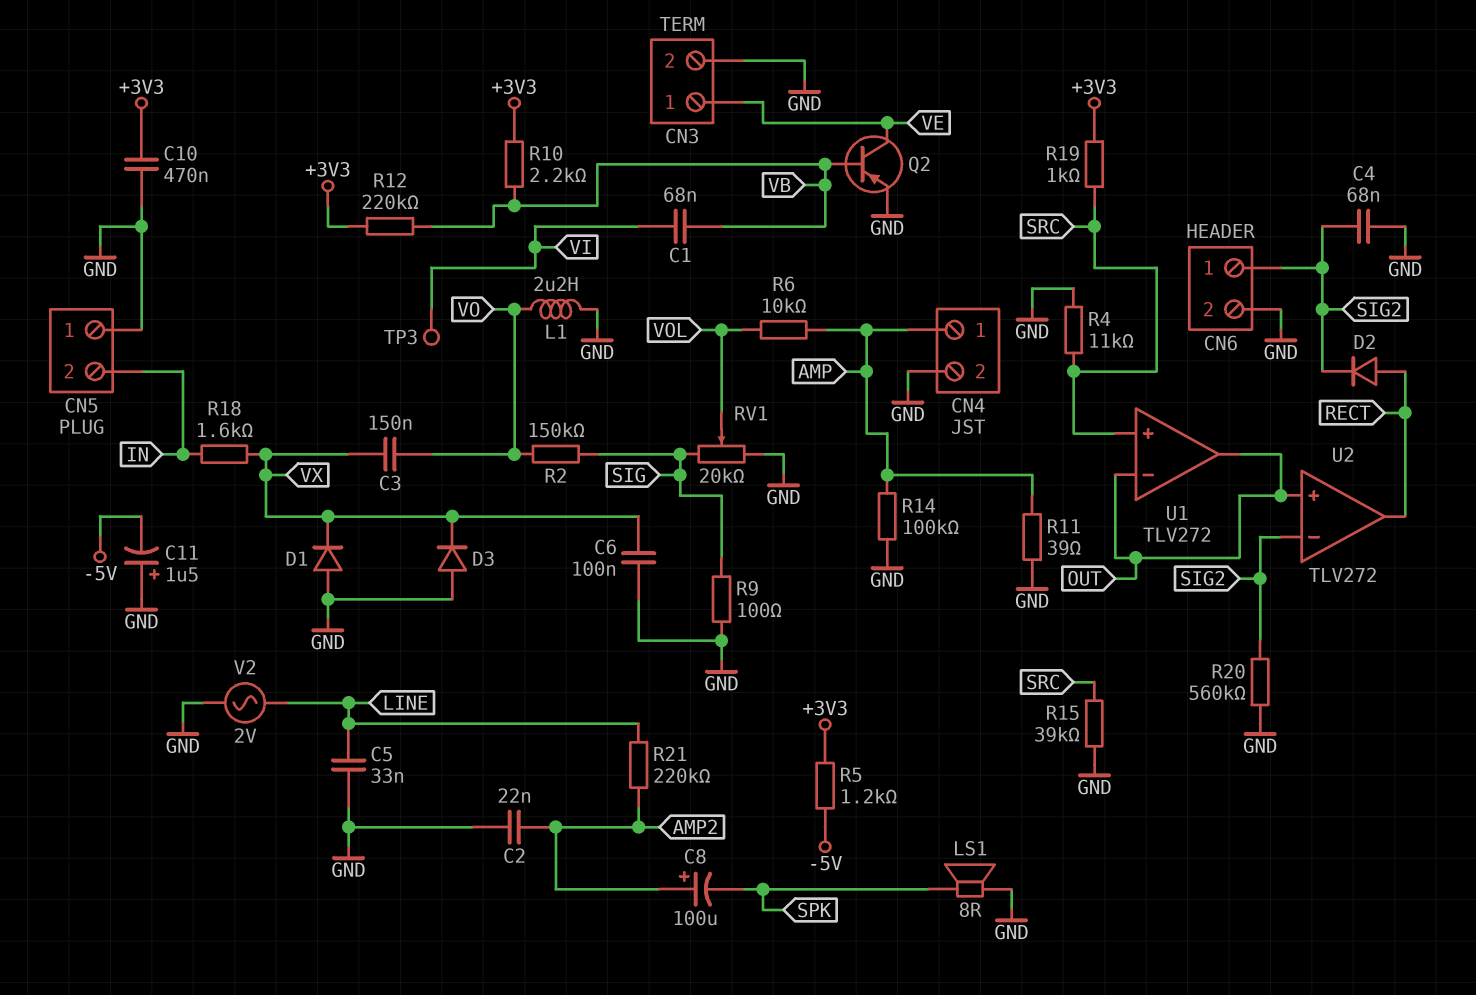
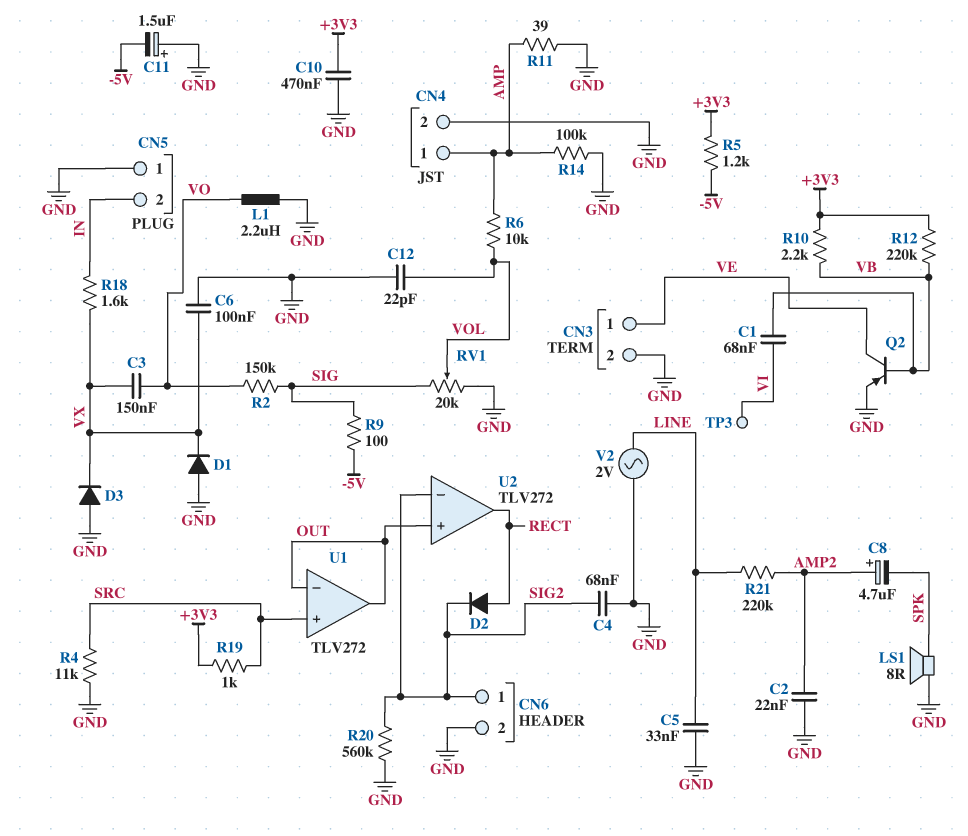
C8: 100uF (plus AMP2, minus SPK) -> 4.7uF (plus AMP2, minus SPK)
C12: none -> 22pF (GND, VOL)
R9: 100 (GND, SIG) -> 100 (-5V, SIG)
R15: 39k (GND, SRC) -> none

